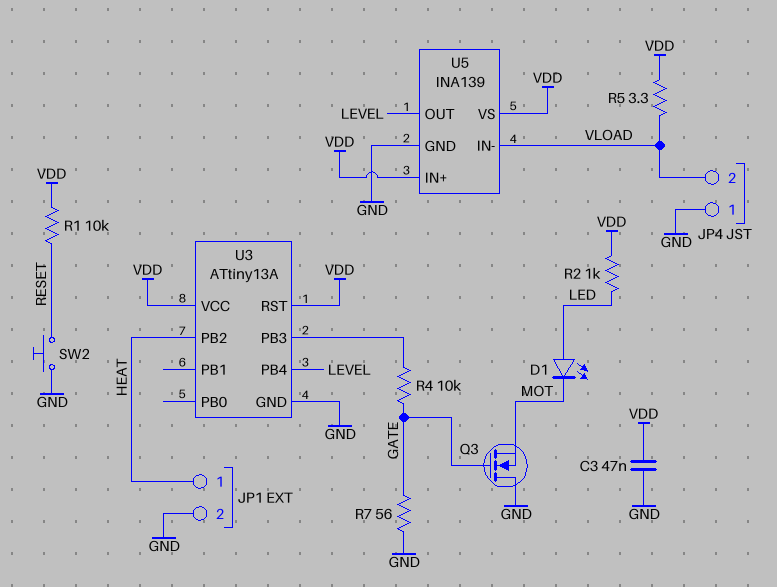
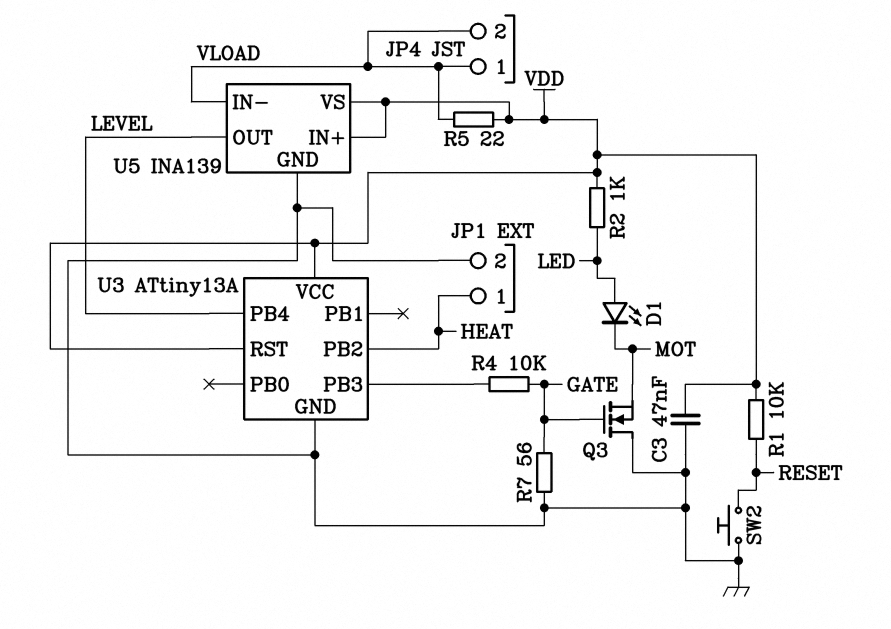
JP4 pin 1: GND -> VLOAD
R5: 3.3 (VDD, VLOAD) -> 22 (VDD, VLOAD)

